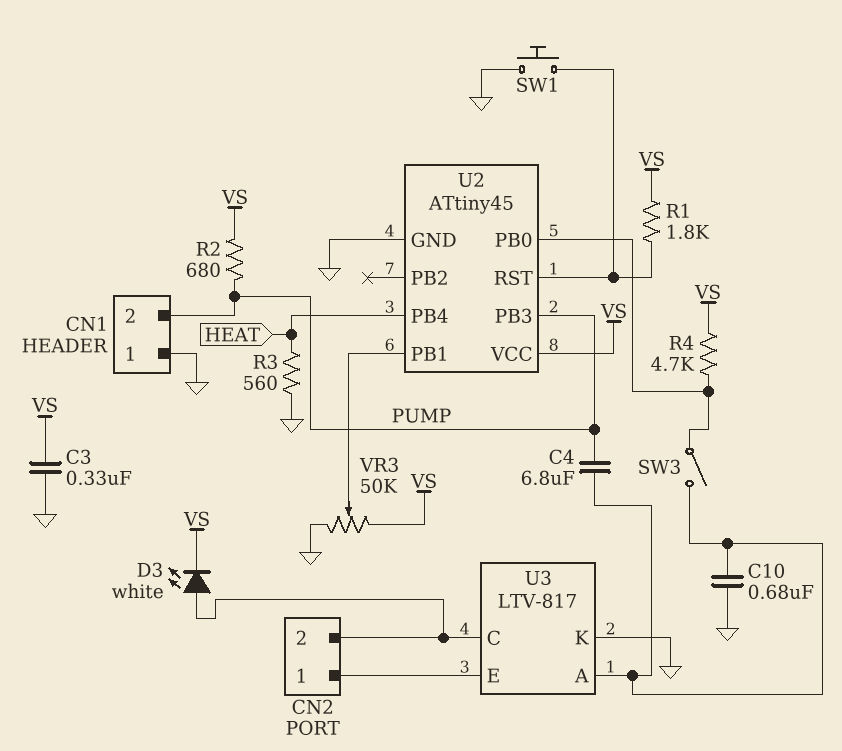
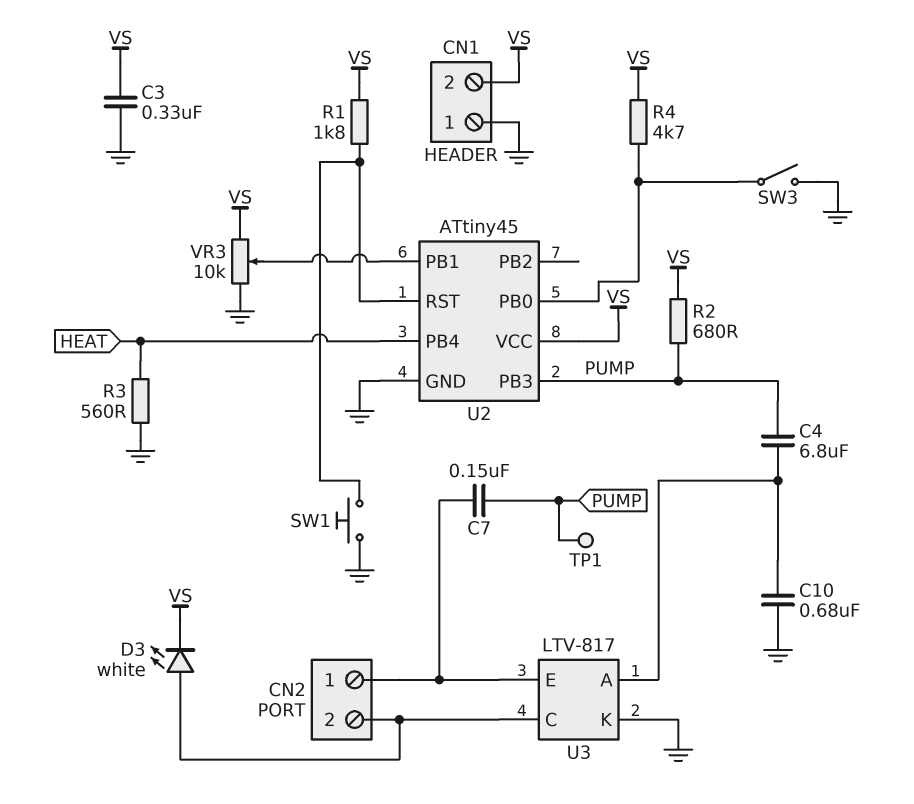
C7: none -> 150nF (CN2/1, PUMP)
CN1 pin 2: PUMP -> VS
SW3: switch (U2/PB0, U3/A) -> switch (GND, U2/PB0)
TP1: none -> test point (PUMP)
VR3: 50k (GND, VS, wiper U2/PB1) -> 10k (GND, VS, wiper U2/PB1)

